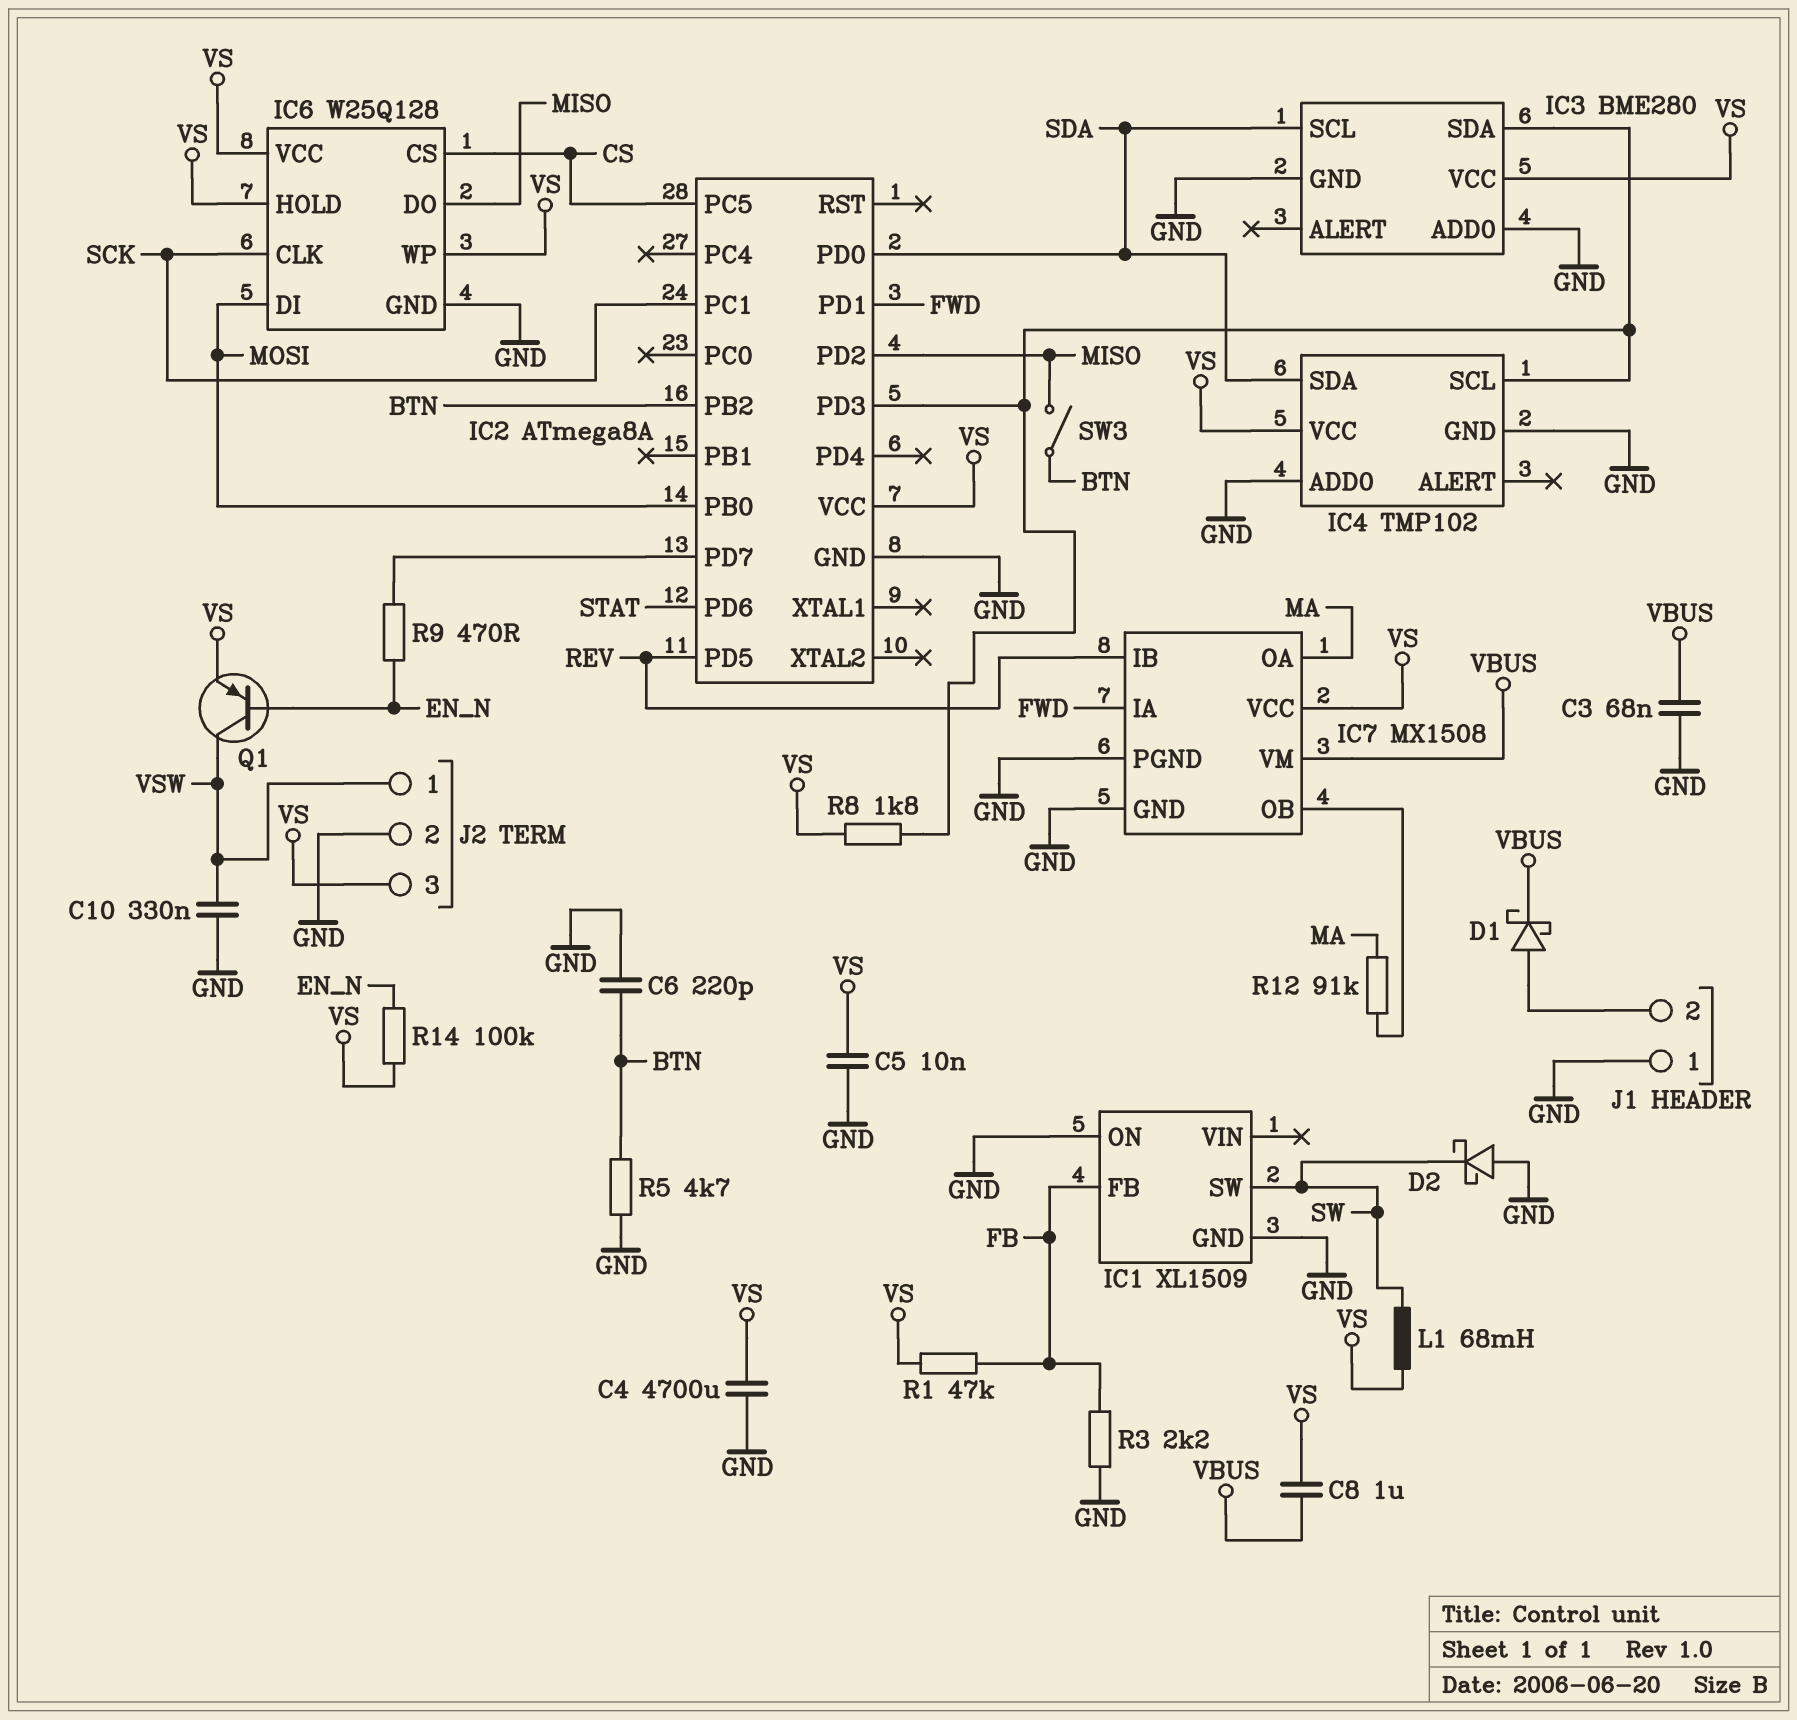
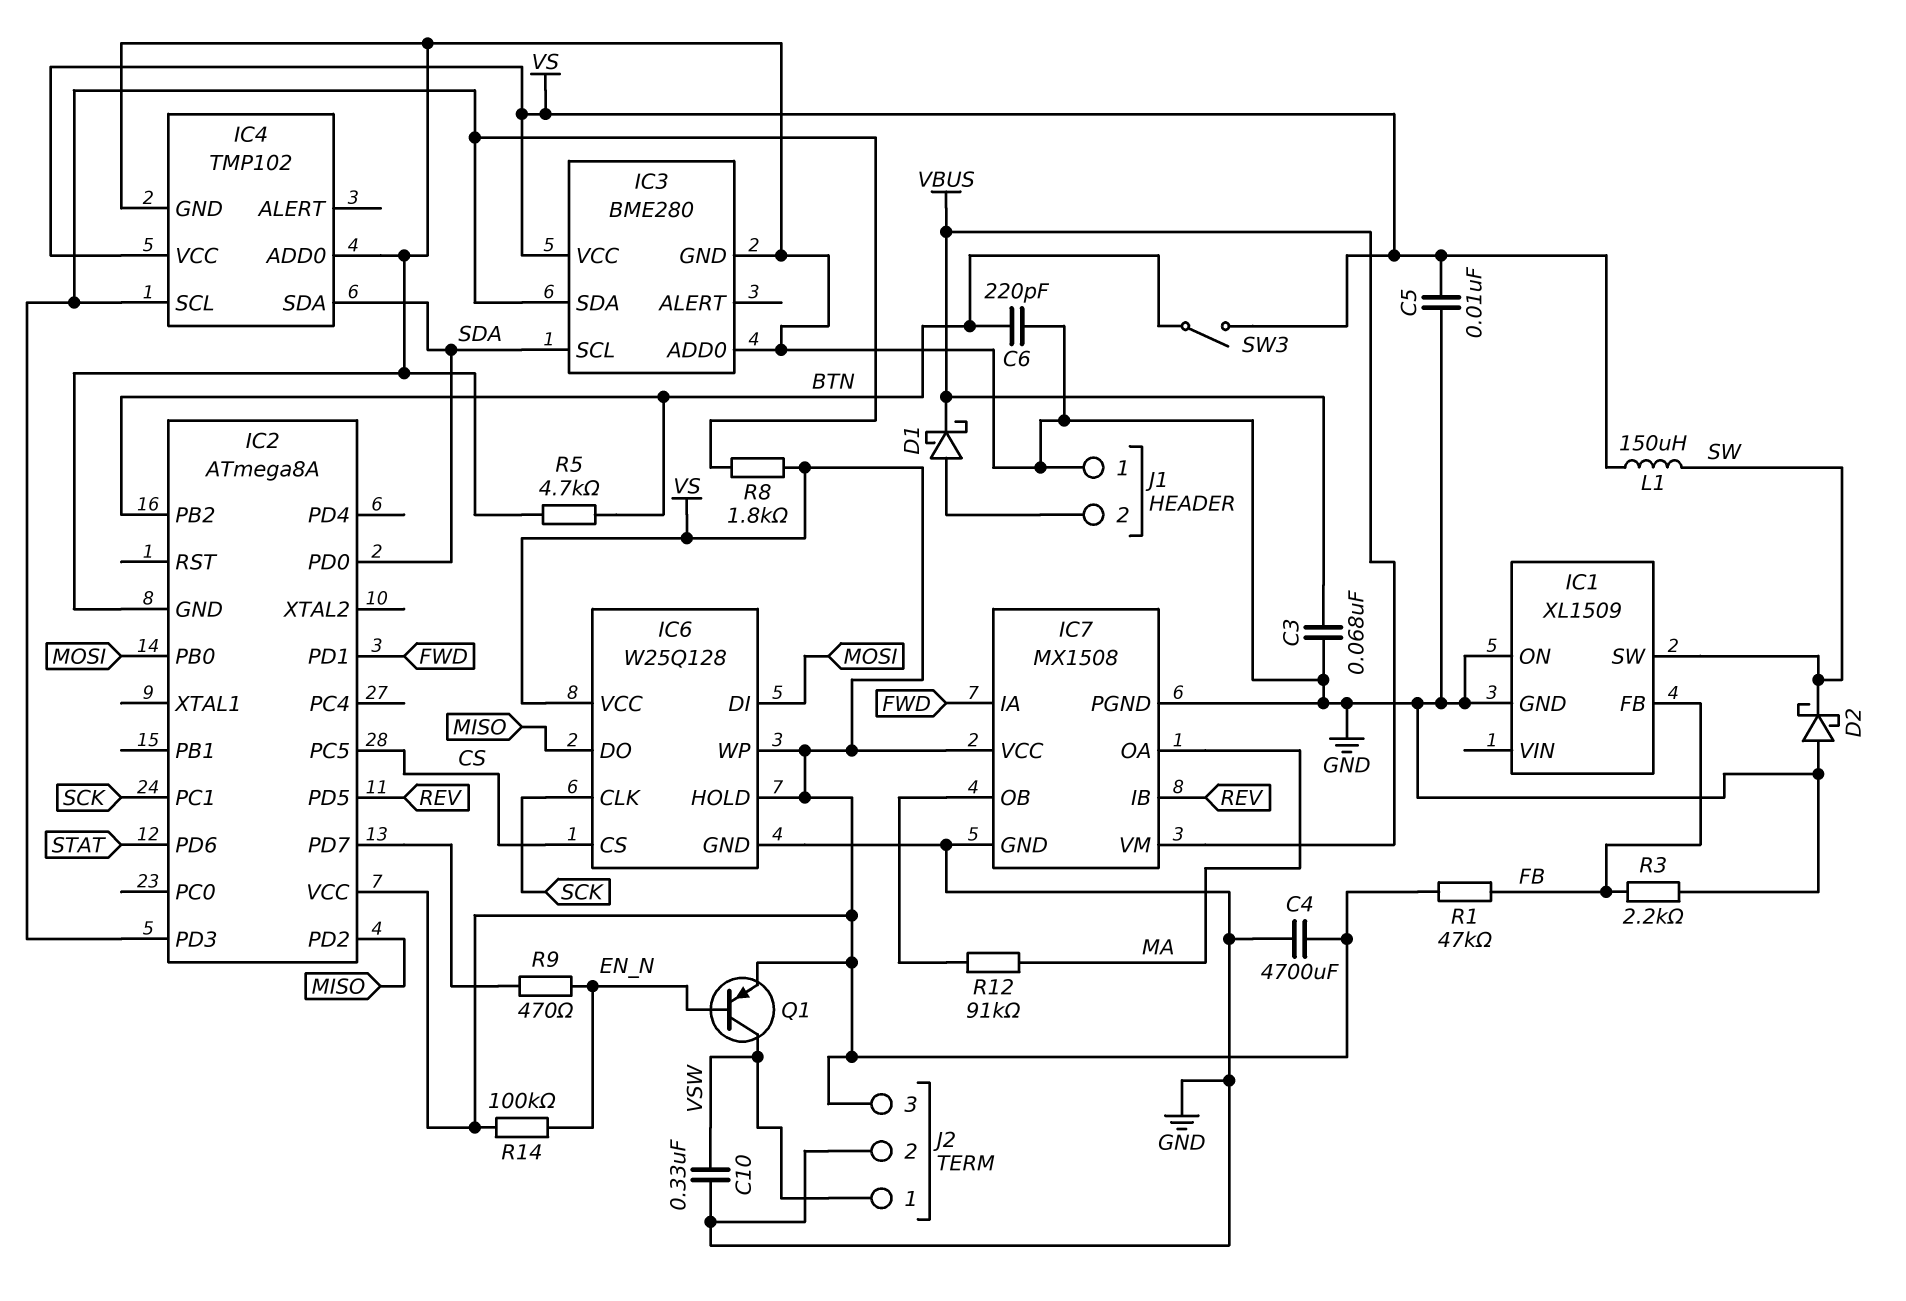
C8: 1uF (VBUS, VS) -> none
L1: 68mH (SW, VS) -> 150uH (SW, VS)
SW3: switch (BTN, MISO) -> switch (BTN, VS)

